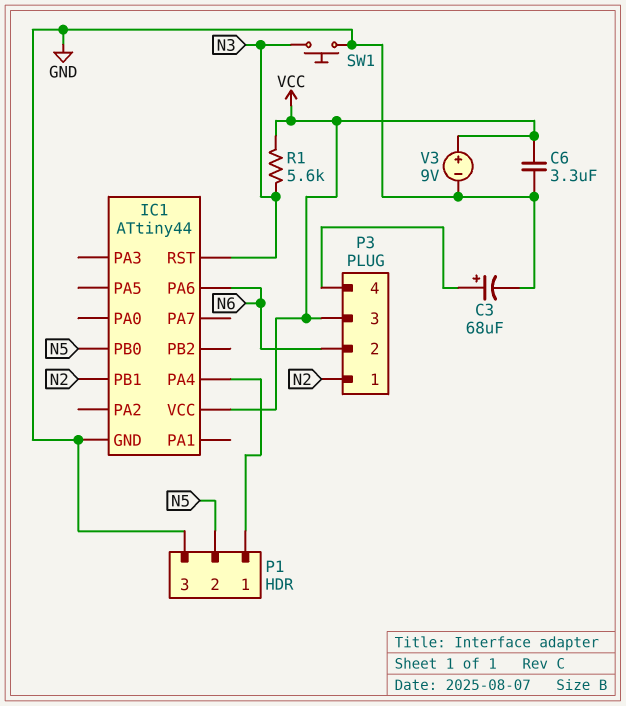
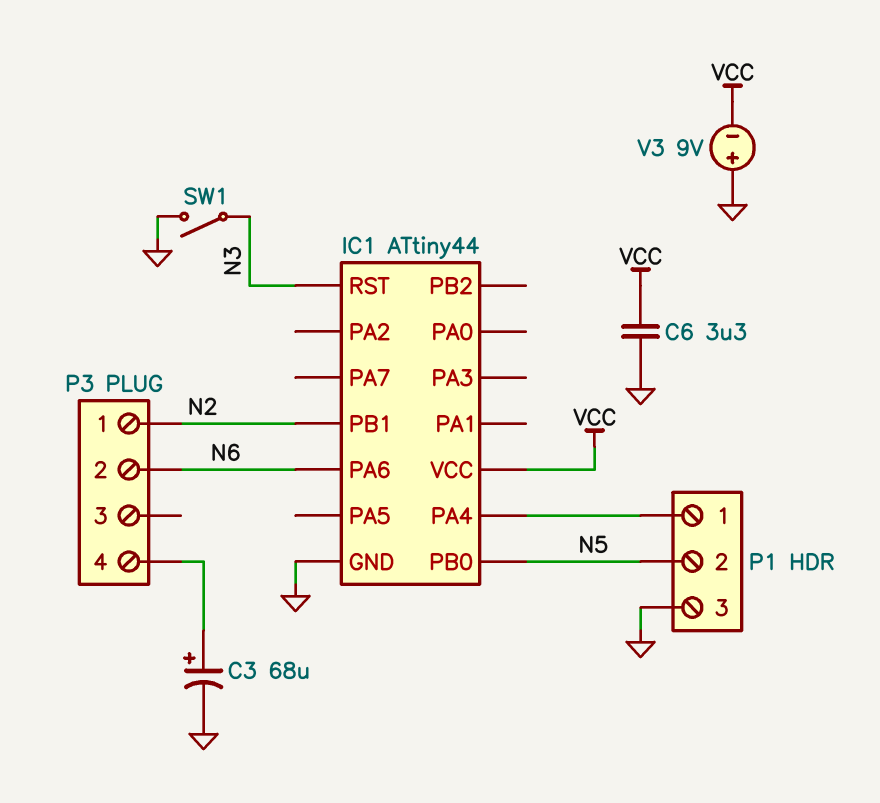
P3 pin 3: VCC -> none
R1: 5.6k (N3, VCC) -> none
SW1: button (GND, N3) -> switch (GND, N3)
V3: 9V (plus VCC, minus GND) -> 9V (plus GND, minus VCC)

